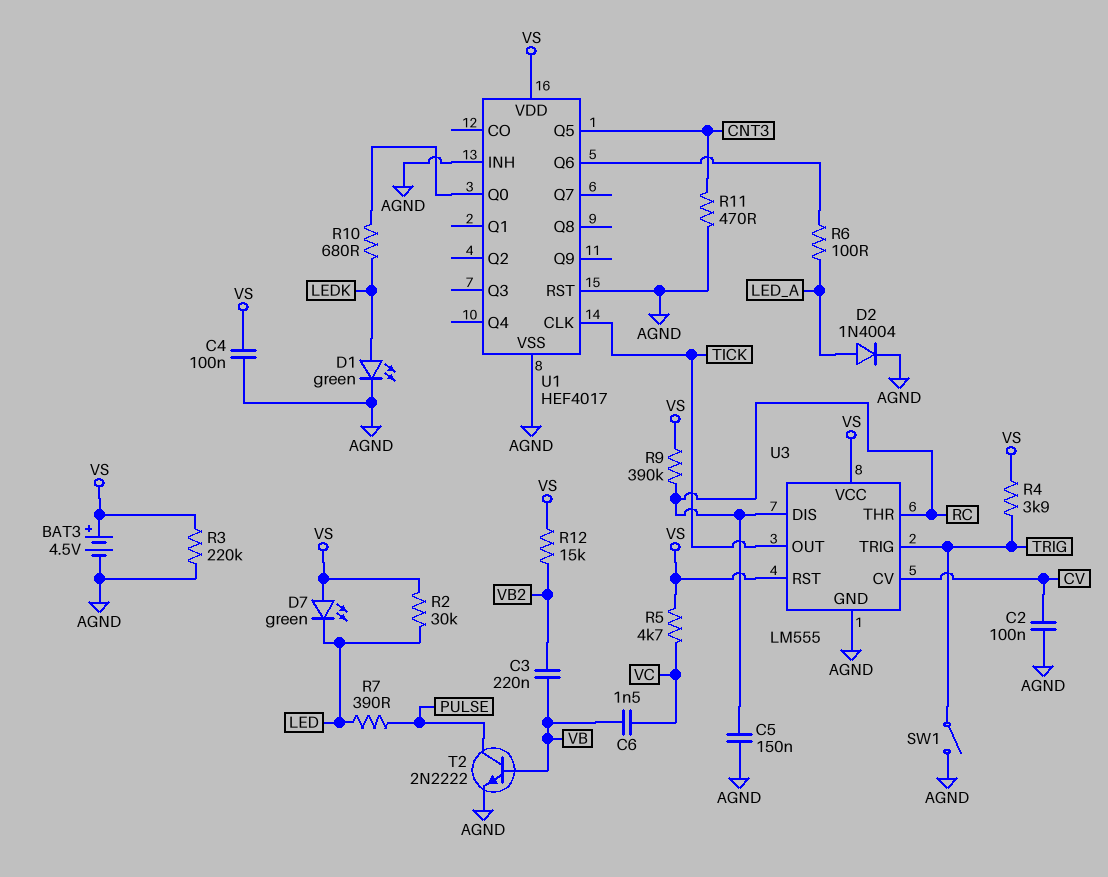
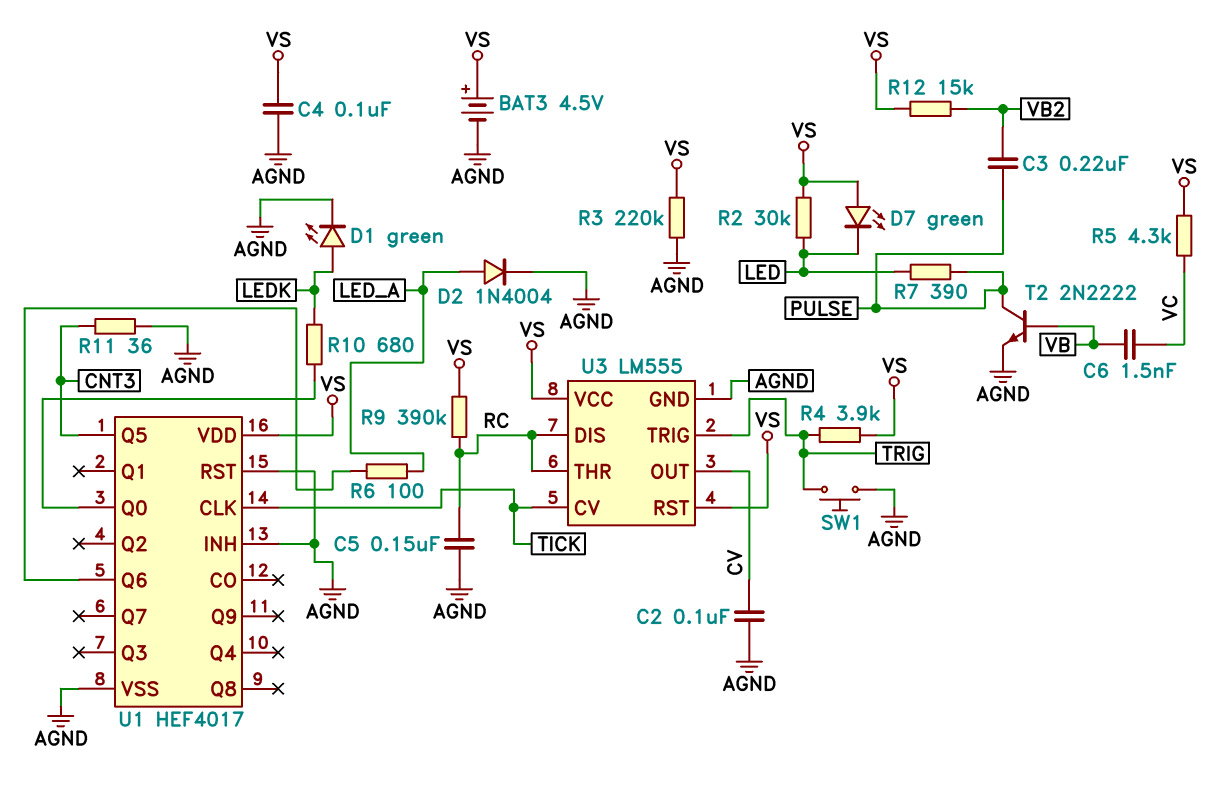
C3: 220nF (VB, VB2) -> 220nF (PULSE, VB2)
R5: 4.7k (VC, VS) -> 4.3k (VC, VS)
R11: 470 (AGND, CNT3) -> 36 (AGND, CNT3)
SW1: switch (AGND, TRIG) -> button (AGND, TRIG)
U3 pin CV: CV -> TICK
U3 pin OUT: TICK -> CV

